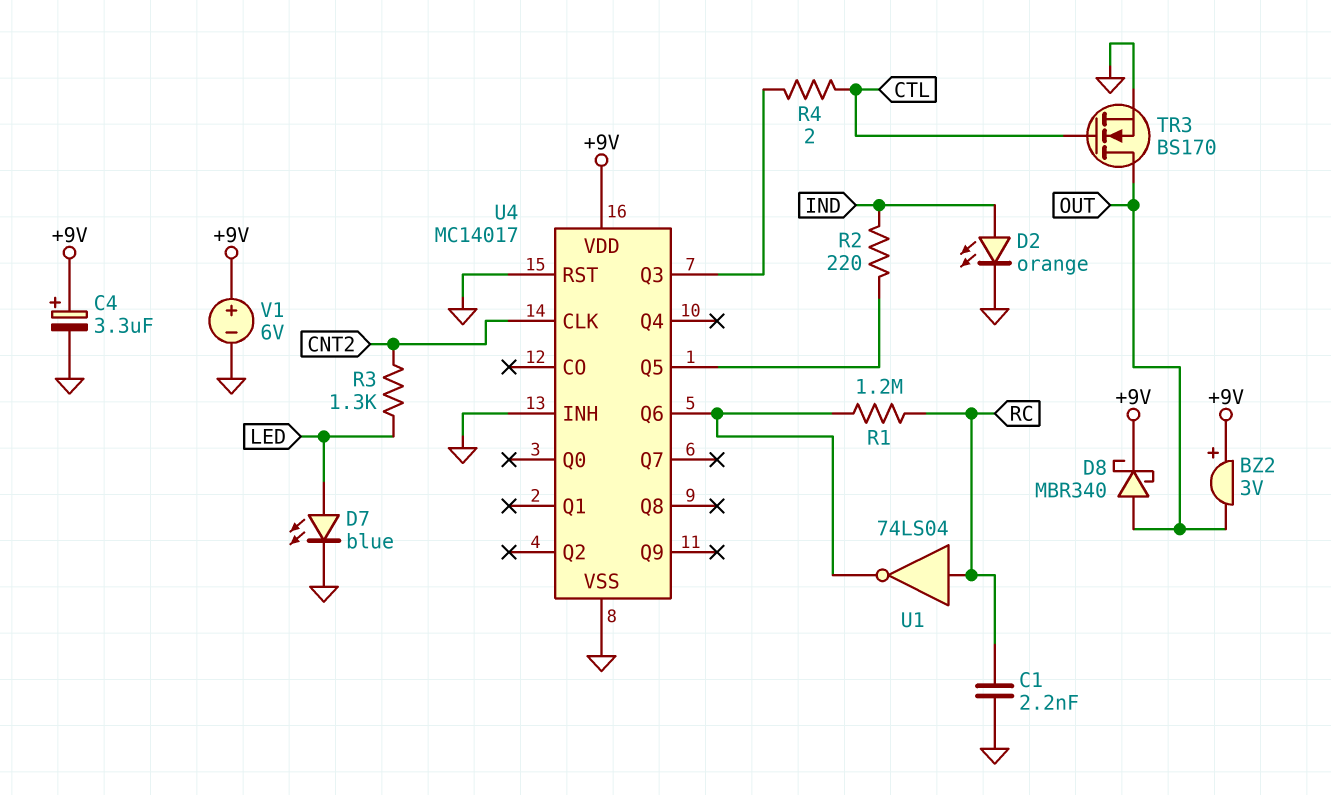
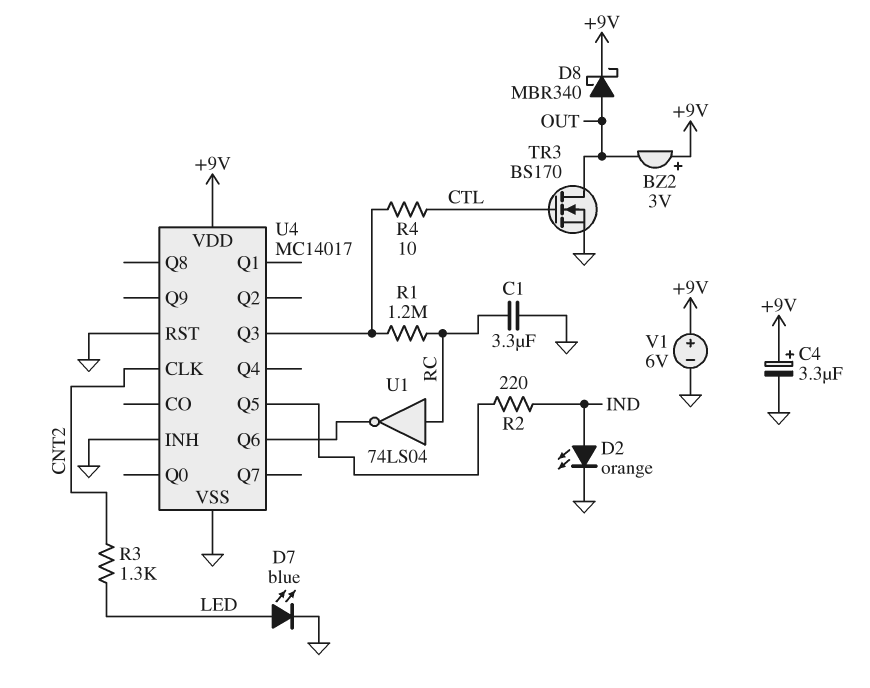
C1: 2.2nF (GND, RC) -> 3.3uF (GND, RC)
R1: 1.2M (RC, U4/Q6) -> 1.2M (RC, U4/Q3)
R4: 2 (CTL, U4/Q3) -> 10 (CTL, U4/Q3)

